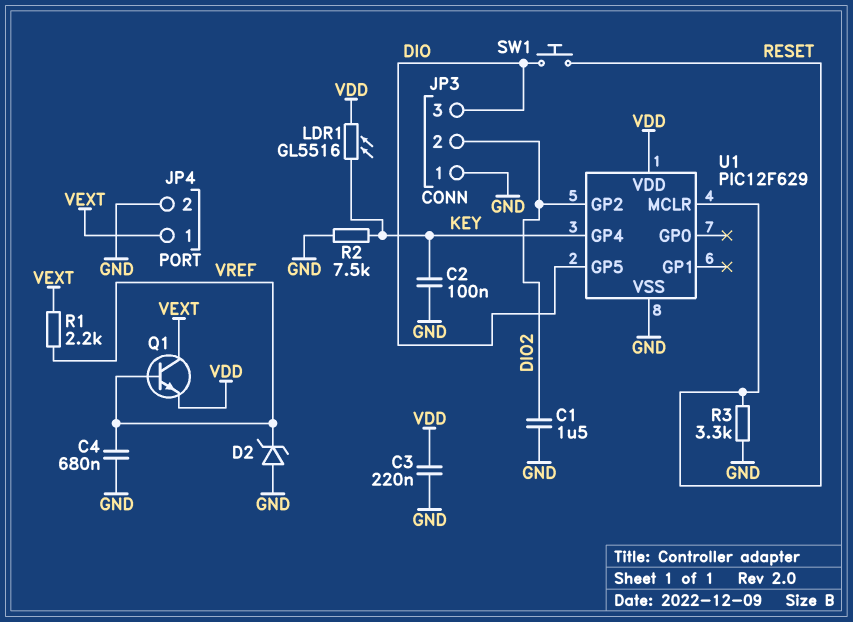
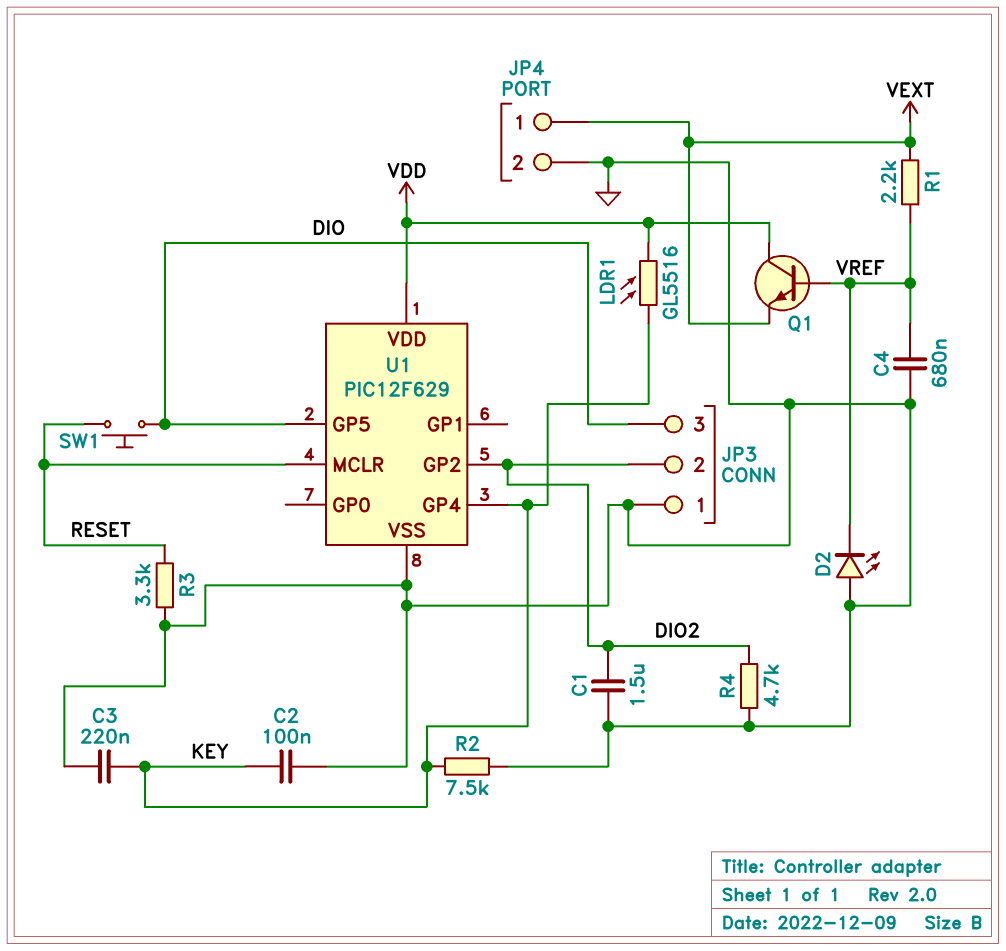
C3: 220nF (GND, VDD) -> 220nF (GND, KEY)
D2: zener (A GND, K VREF) -> LED (A GND, K VREF)
Q1: NPN (B VREF, C VEXT, E VDD) -> NPN (B VREF, C VDD, E VEXT)
R4: none -> 4.7k (DIO2, GND)

